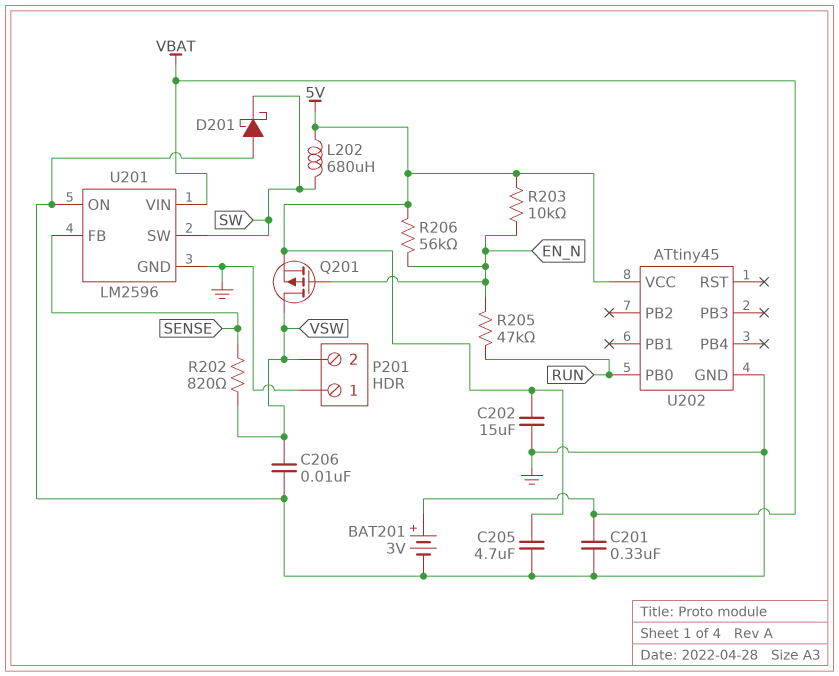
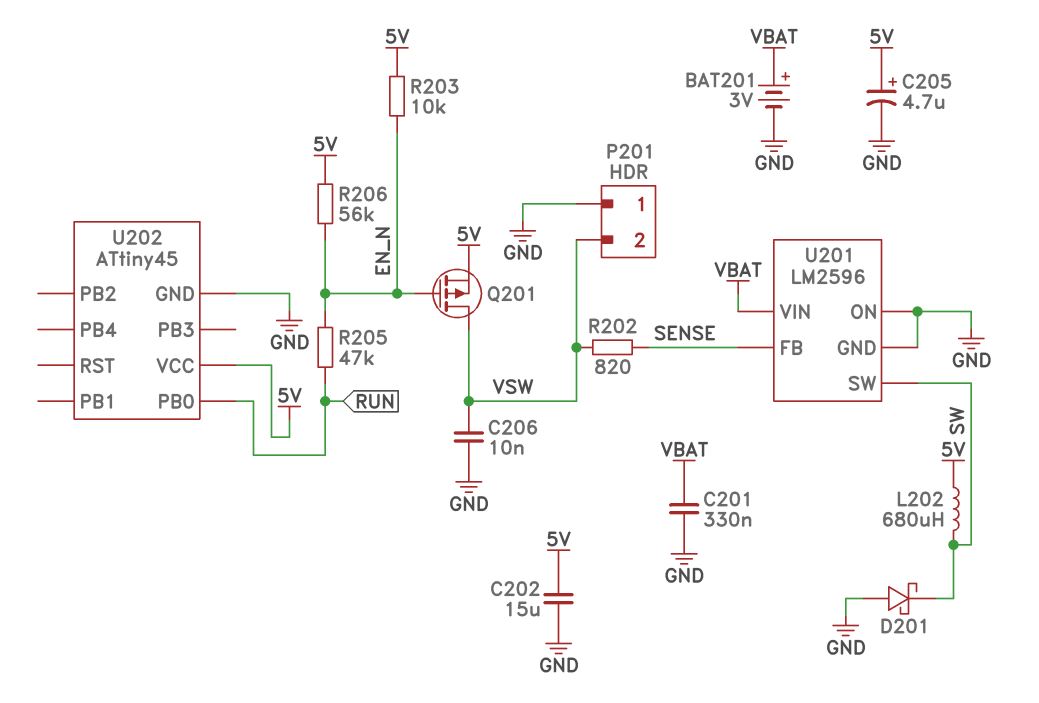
C205: 4.7uF (5V, GND) -> 4.7uF (plus 5V, minus GND)

